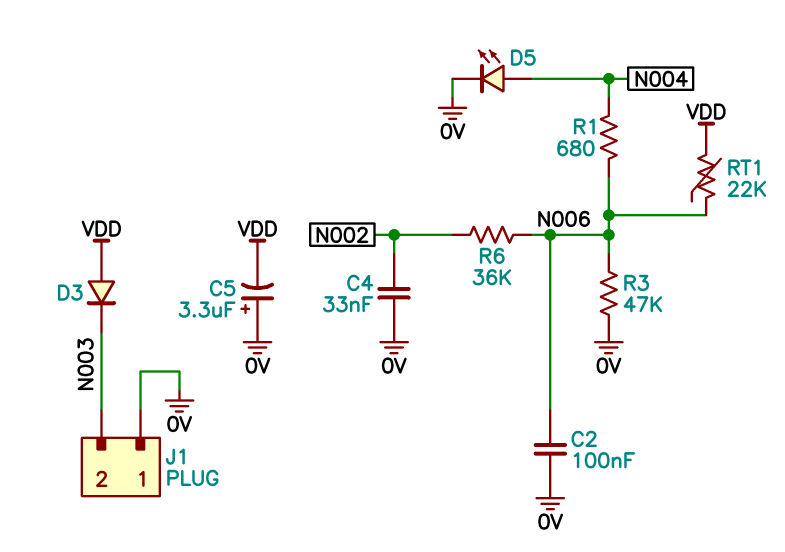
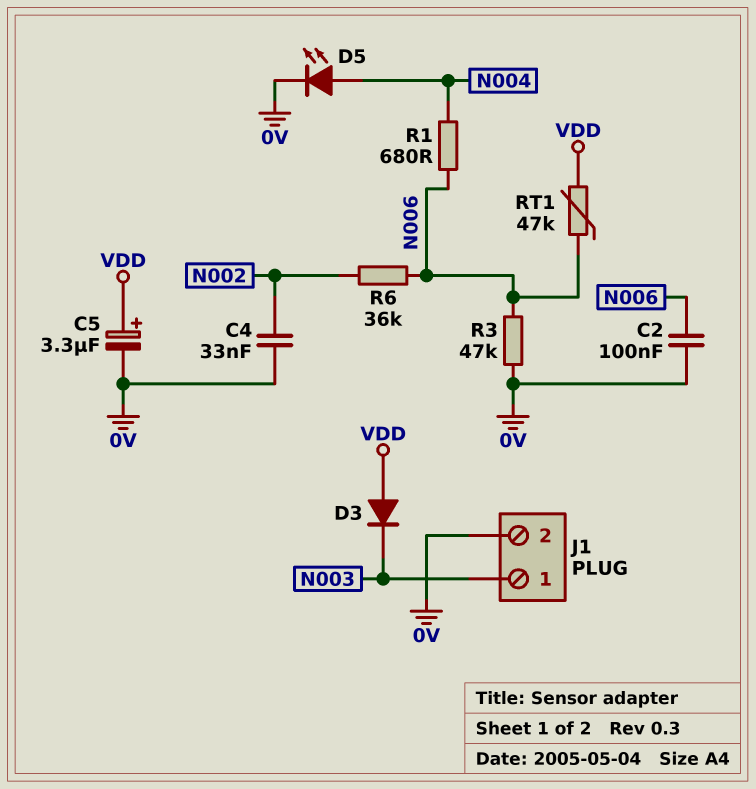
C5: 3.3uF (plus 0V, minus VDD) -> 3.3uF (plus VDD, minus 0V)
J1 pin 1: 0V -> N003
J1 pin 2: N003 -> 0V
RT1: 22k (N006, VDD) -> 47k (N006, VDD)

